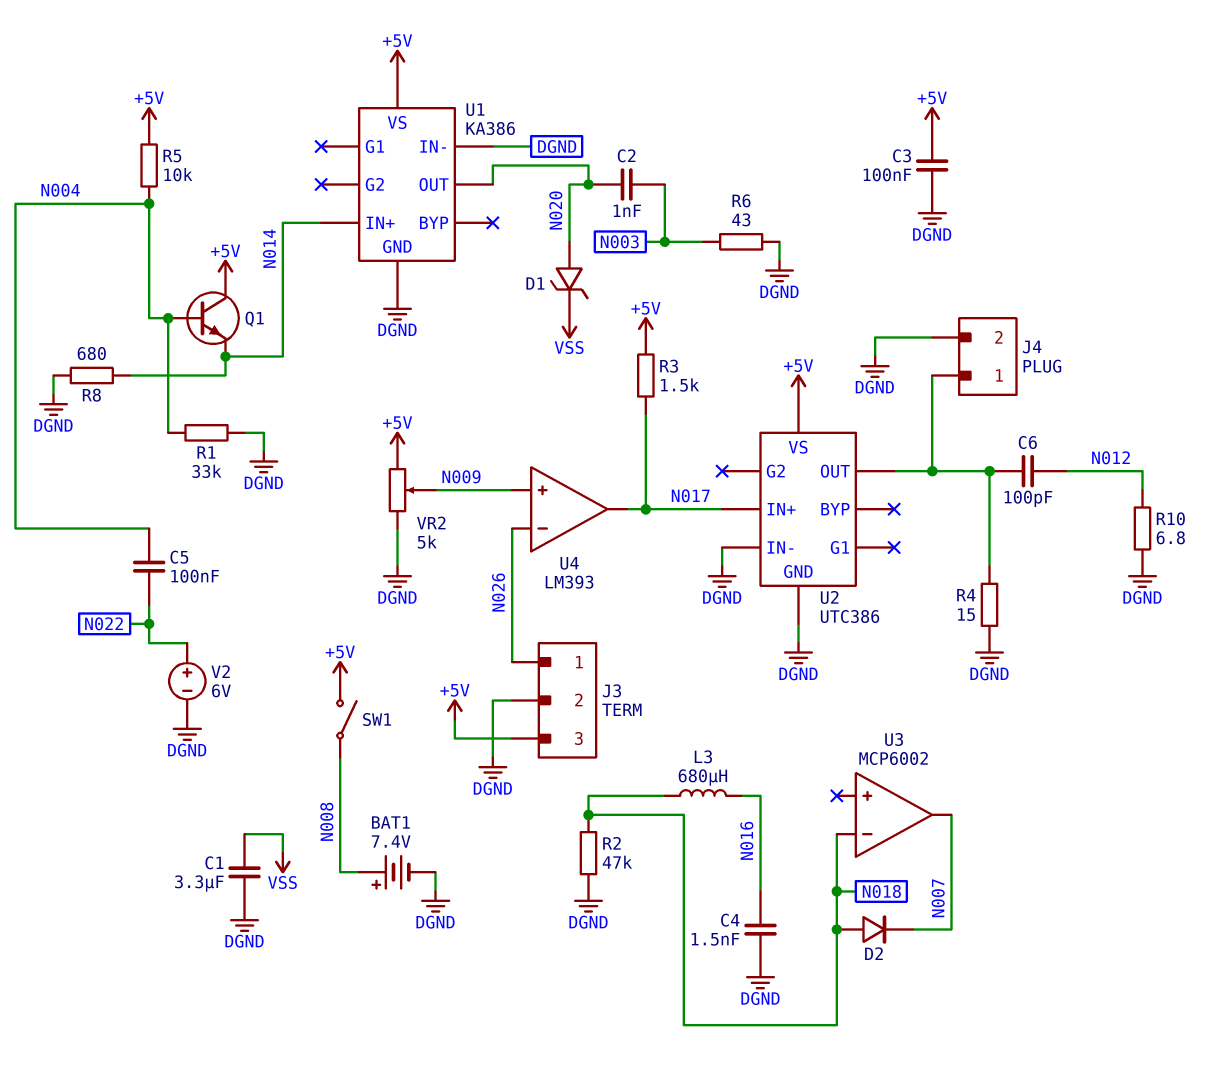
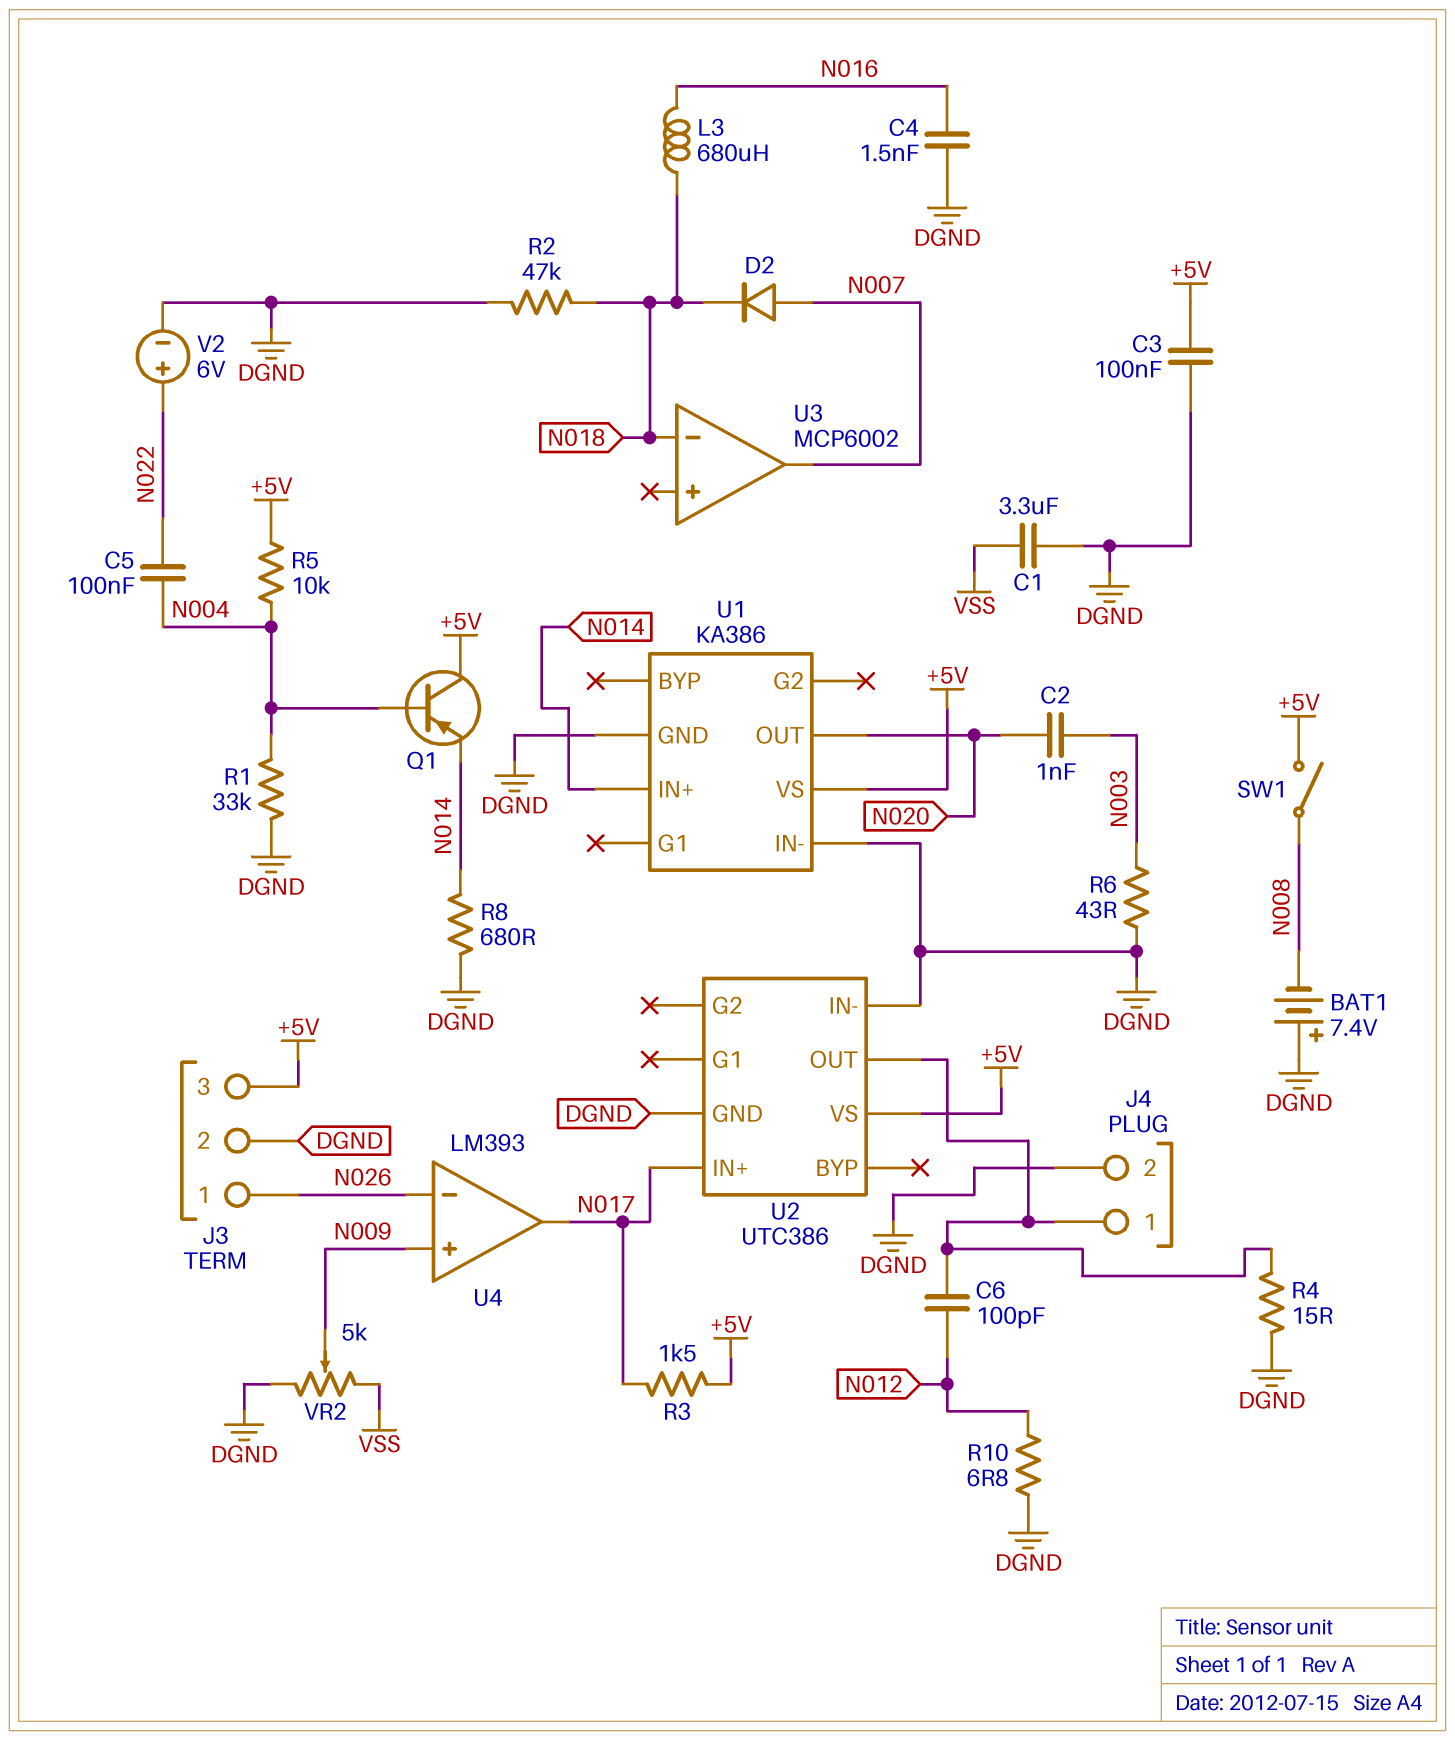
BAT1: 7.4V (plus N008, minus DGND) -> 7.4V (plus DGND, minus N008)
D1: zener (A N020, K VSS) -> none
D2: diode (A N018, K N007) -> diode (A N007, K N018)
Q1: NPN (B N004, C +5V, E N014) -> PNP (B N004, C +5V, E N014)
VR2: 5k (+5V, DGND, wiper N009) -> 5k (DGND, VSS, wiper N009)

